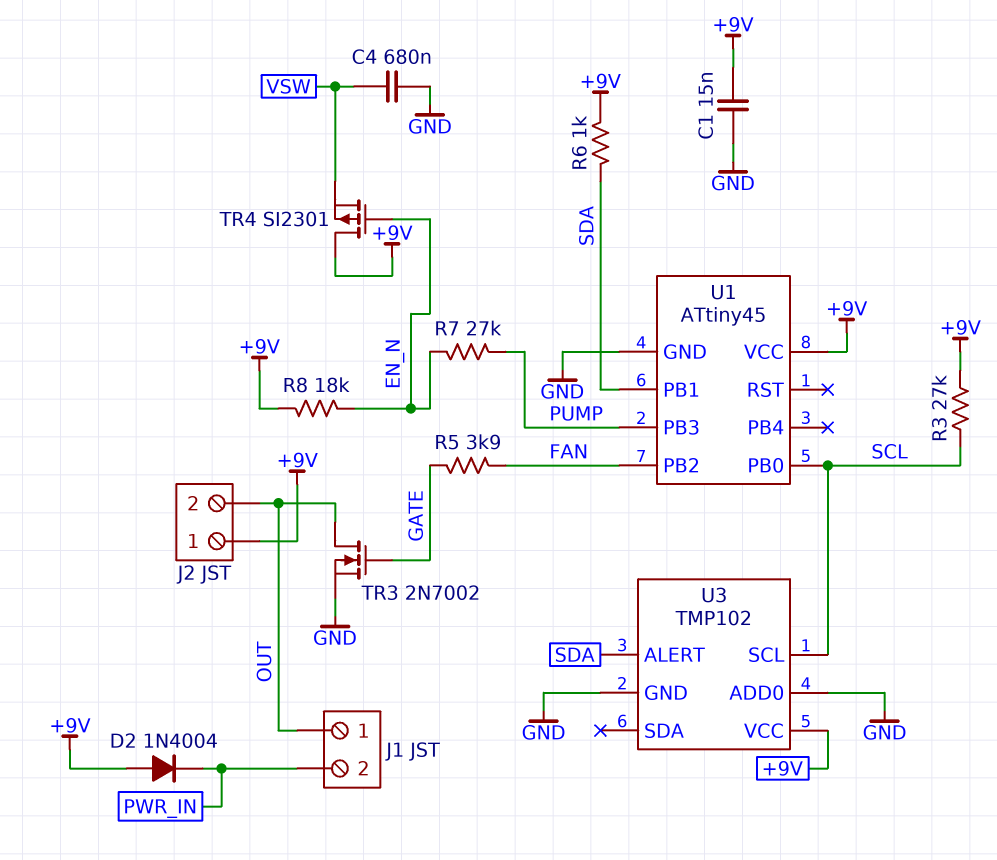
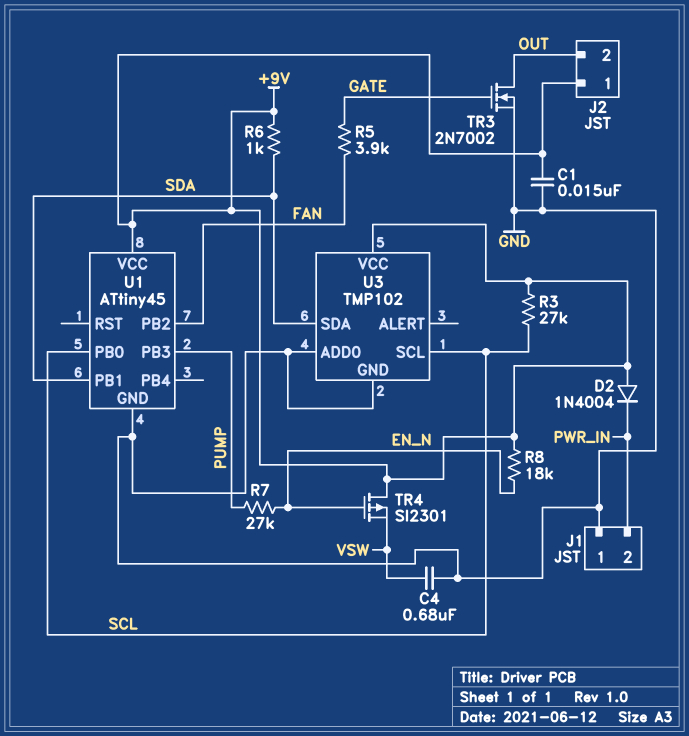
J1 pin 1: OUT -> GND
U3 pin ALERT: SDA -> none
U3 pin SDA: none -> SDA

